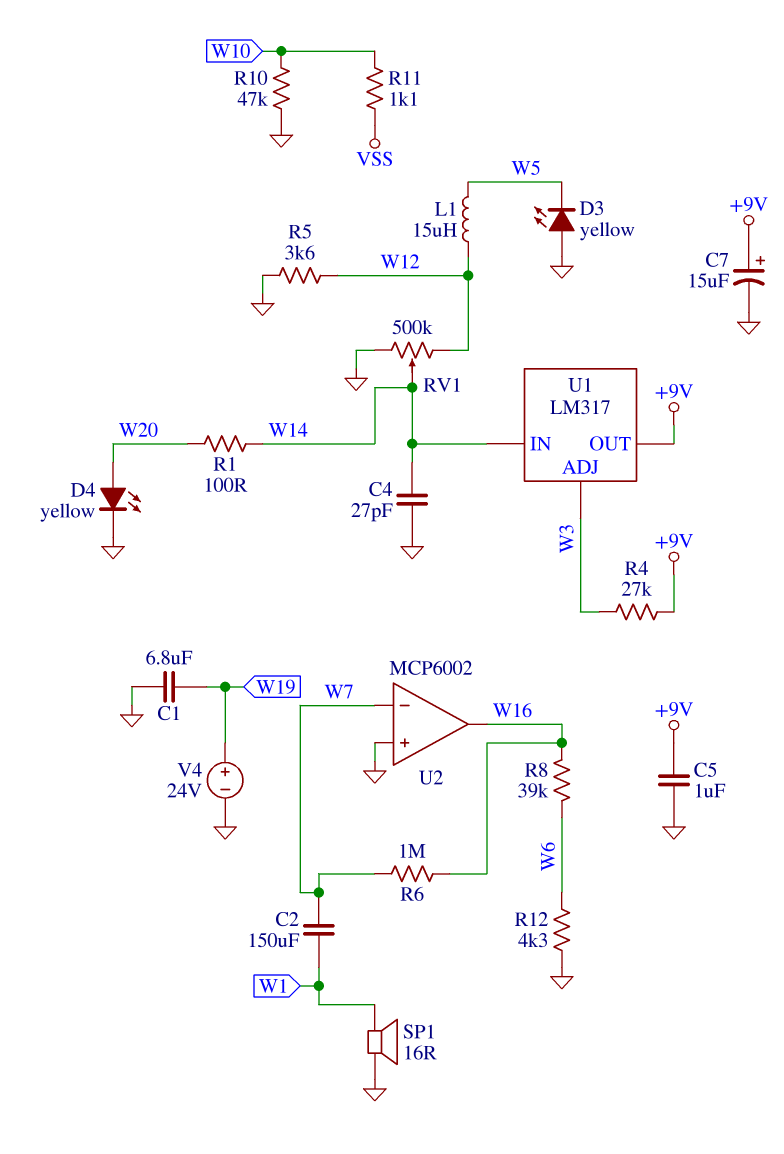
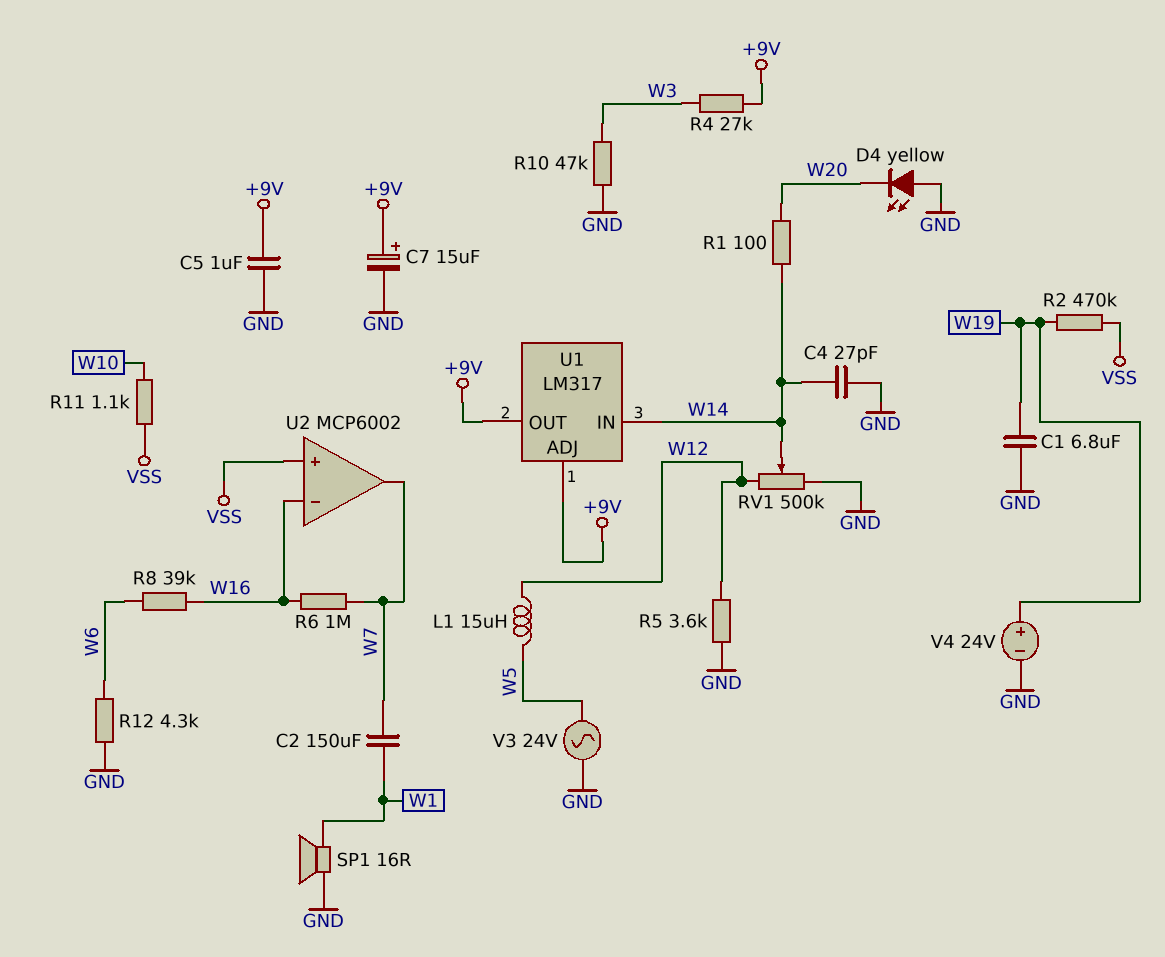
D3: LED yellow (A GND, K W5) -> none
D4: LED yellow (A W20, K GND) -> LED yellow (A GND, K W20)
R2: none -> 470k (VSS, W19)
R10: 47k (GND, W10) -> 47k (GND, W3)
U1 pin ADJ: W3 -> +9V
U2 pin in+: GND -> VSS
U2 pin in-: W7 -> W16
U2 pin out: W16 -> W7
V3: none -> AC 24V (GND, W5)

